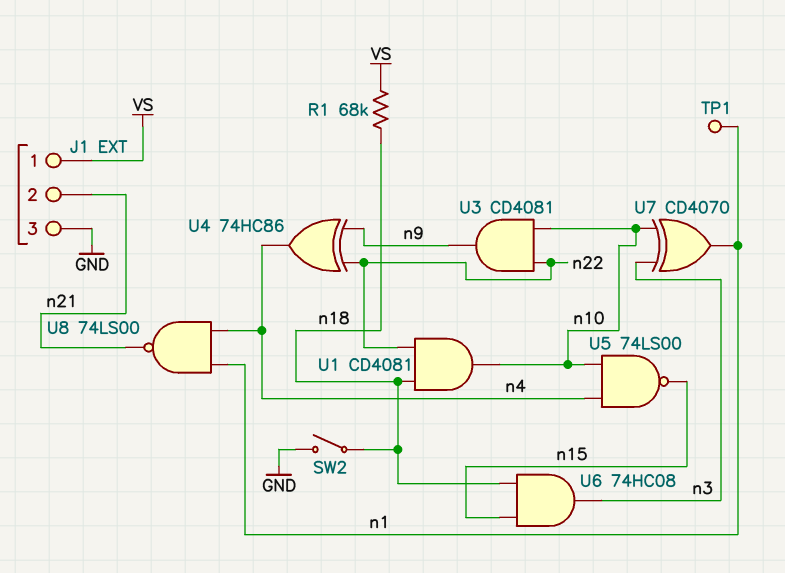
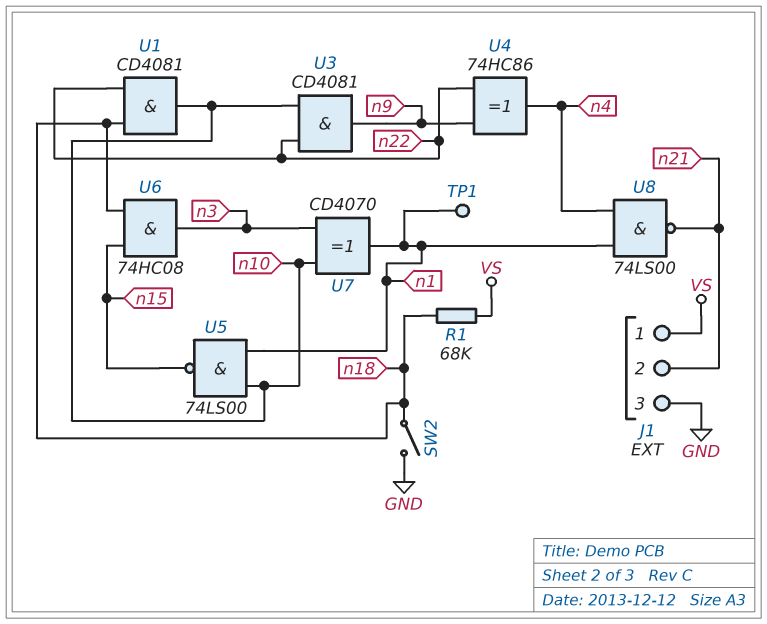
U5: NAND 74LS00 (in n4, in n10, out n15) -> NAND 74LS00 (in n1, in n10, out n15)

